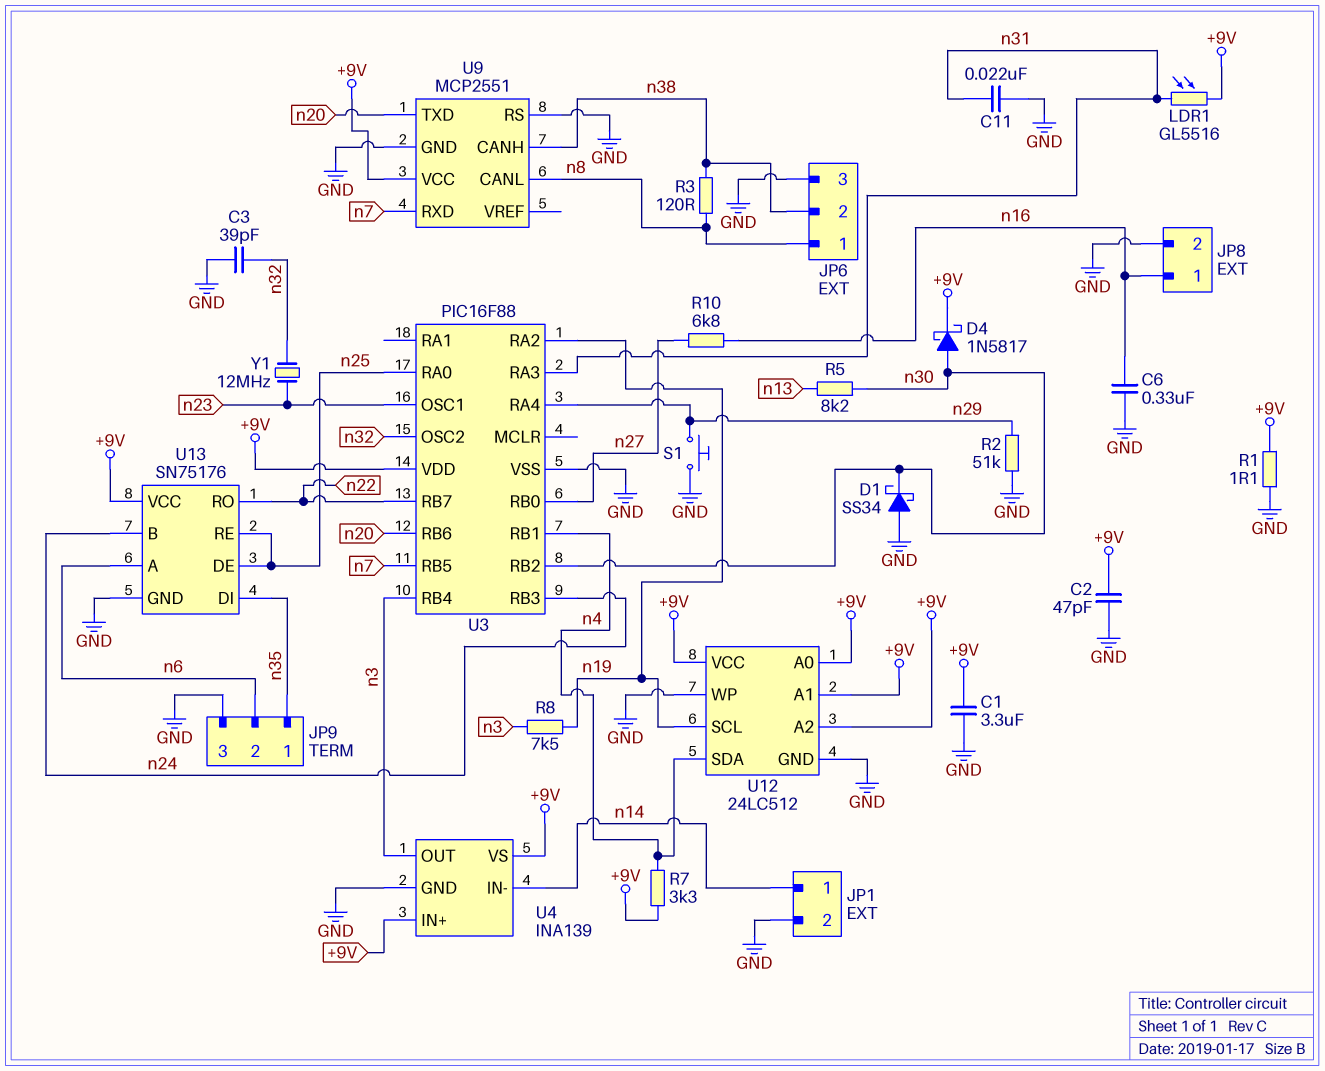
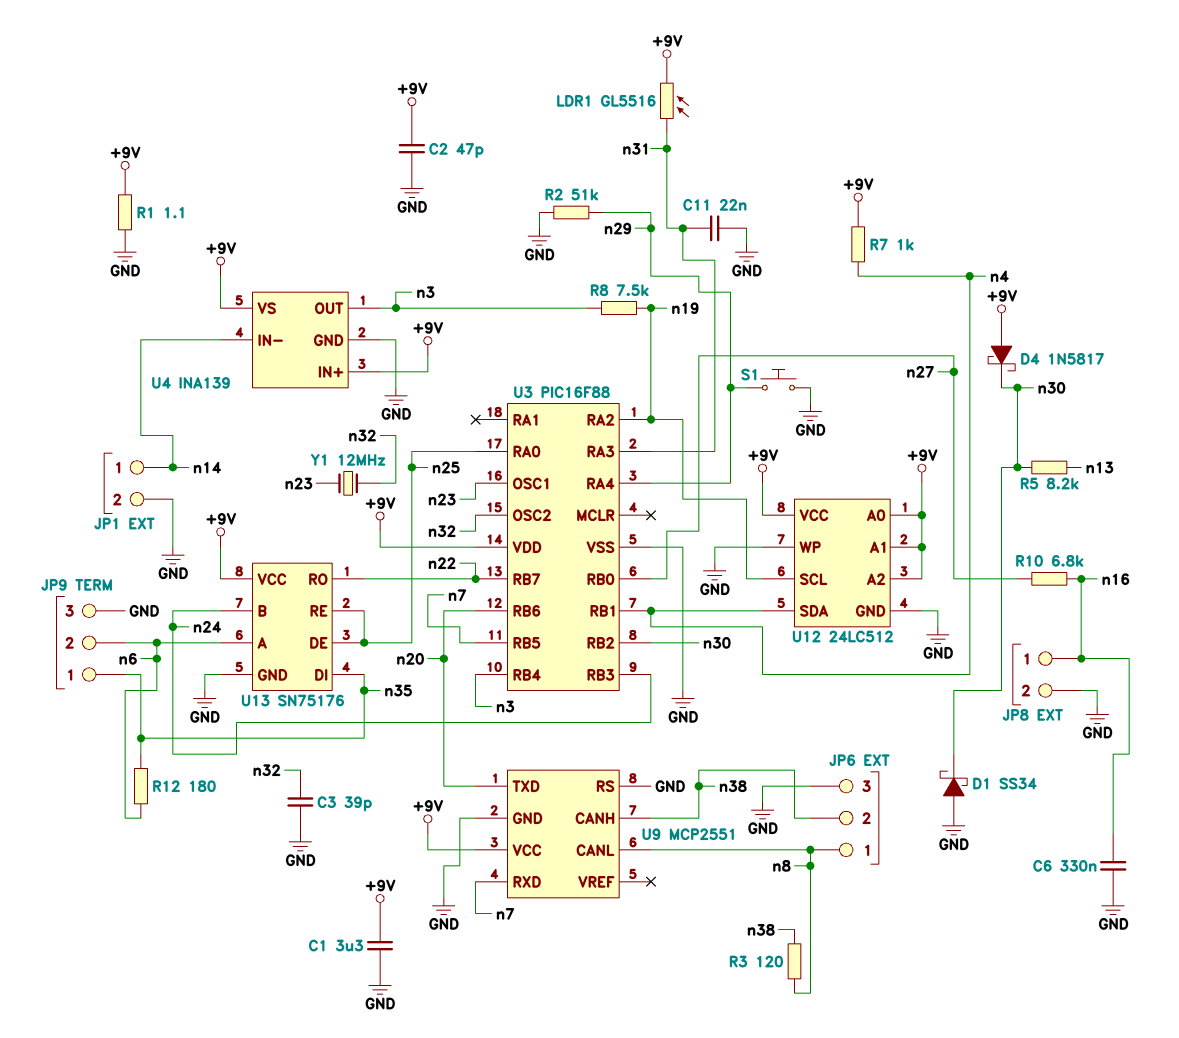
D4: schottky 1N5817 (A n30, K +9V) -> schottky 1N5817 (A +9V, K n30)
R7: 3.3k (+9V, n4) -> 1k (+9V, n4)
R12: none -> 180 (n6, n35)

